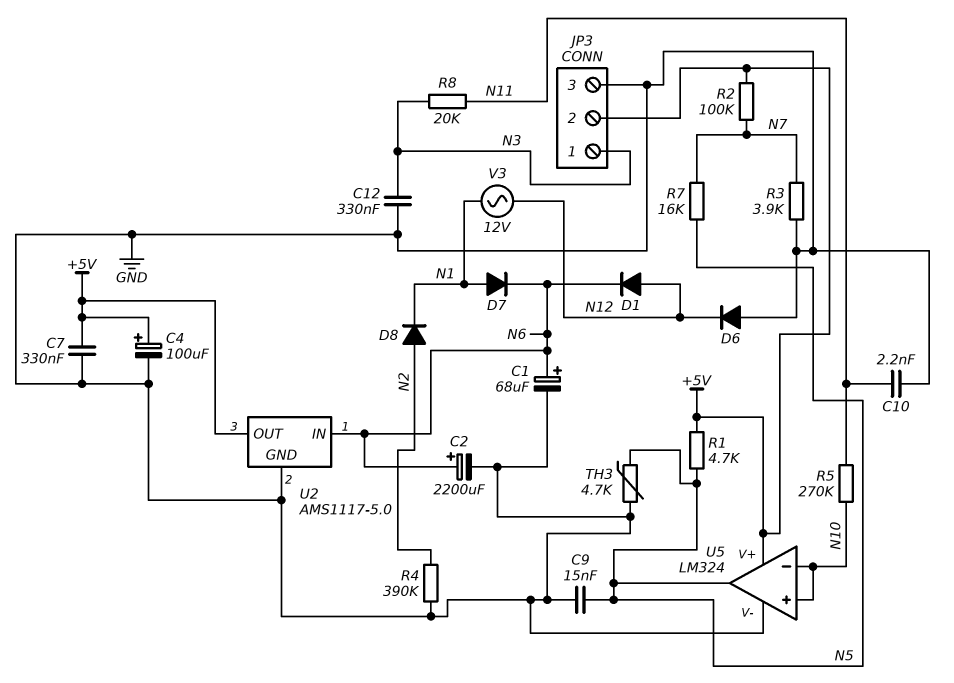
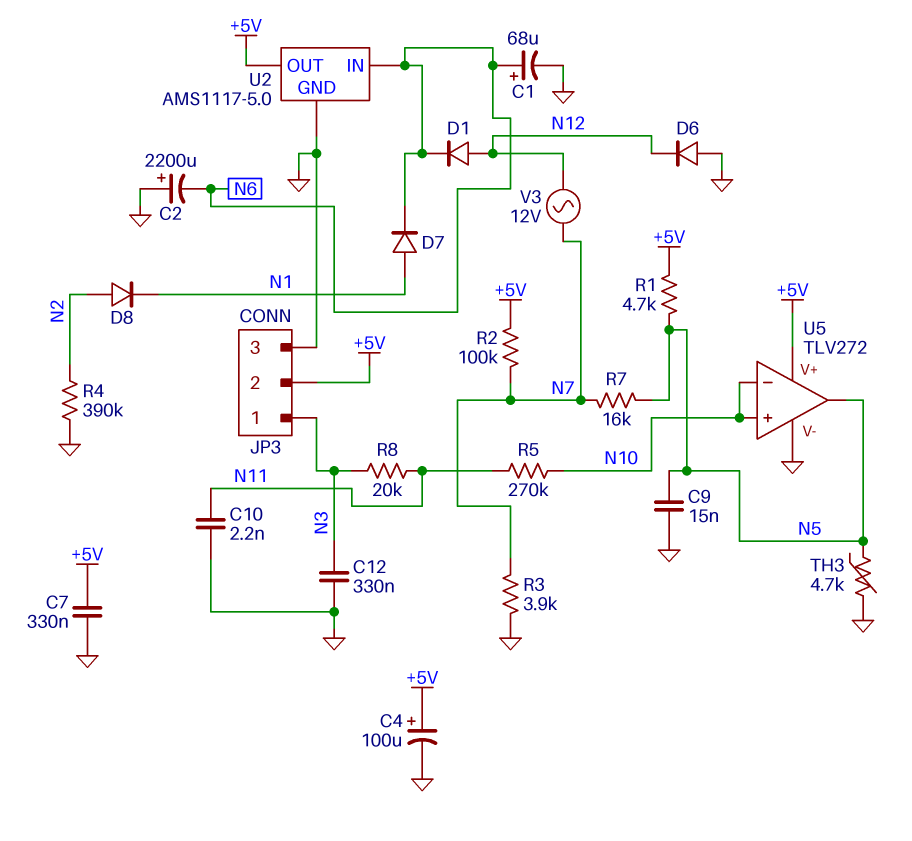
C2: 2200uF (plus N6, minus GND) -> 2200uF (plus GND, minus N6)
U5: LM324 -> TLV272
V3: AC 12V (N1, N12) -> AC 12V (N7, N12)

